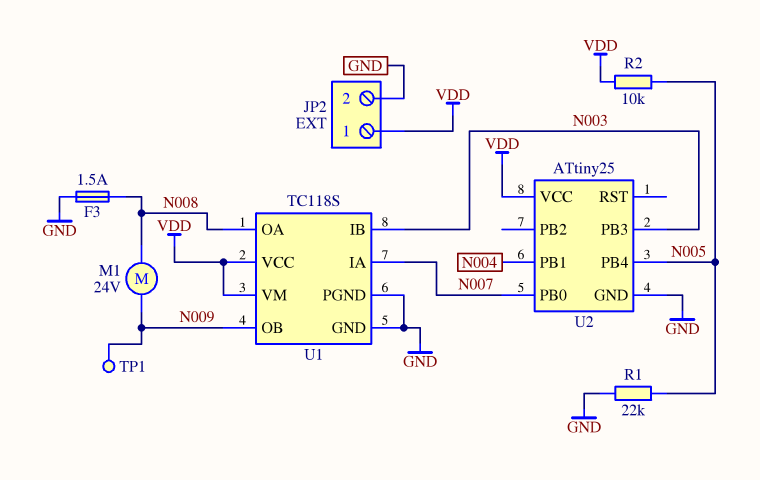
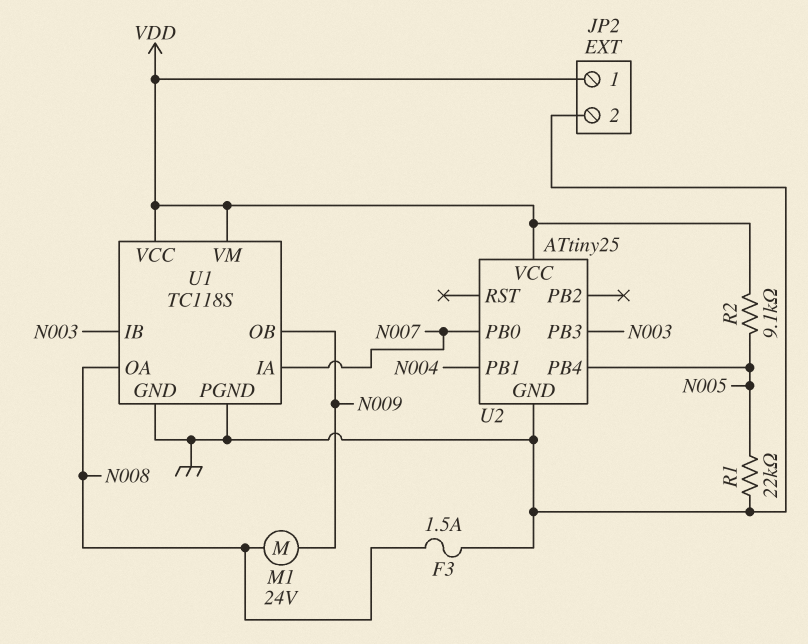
R2: 10k (N005, VDD) -> 9.1k (N005, VDD)
TP1: test point (N009) -> none

